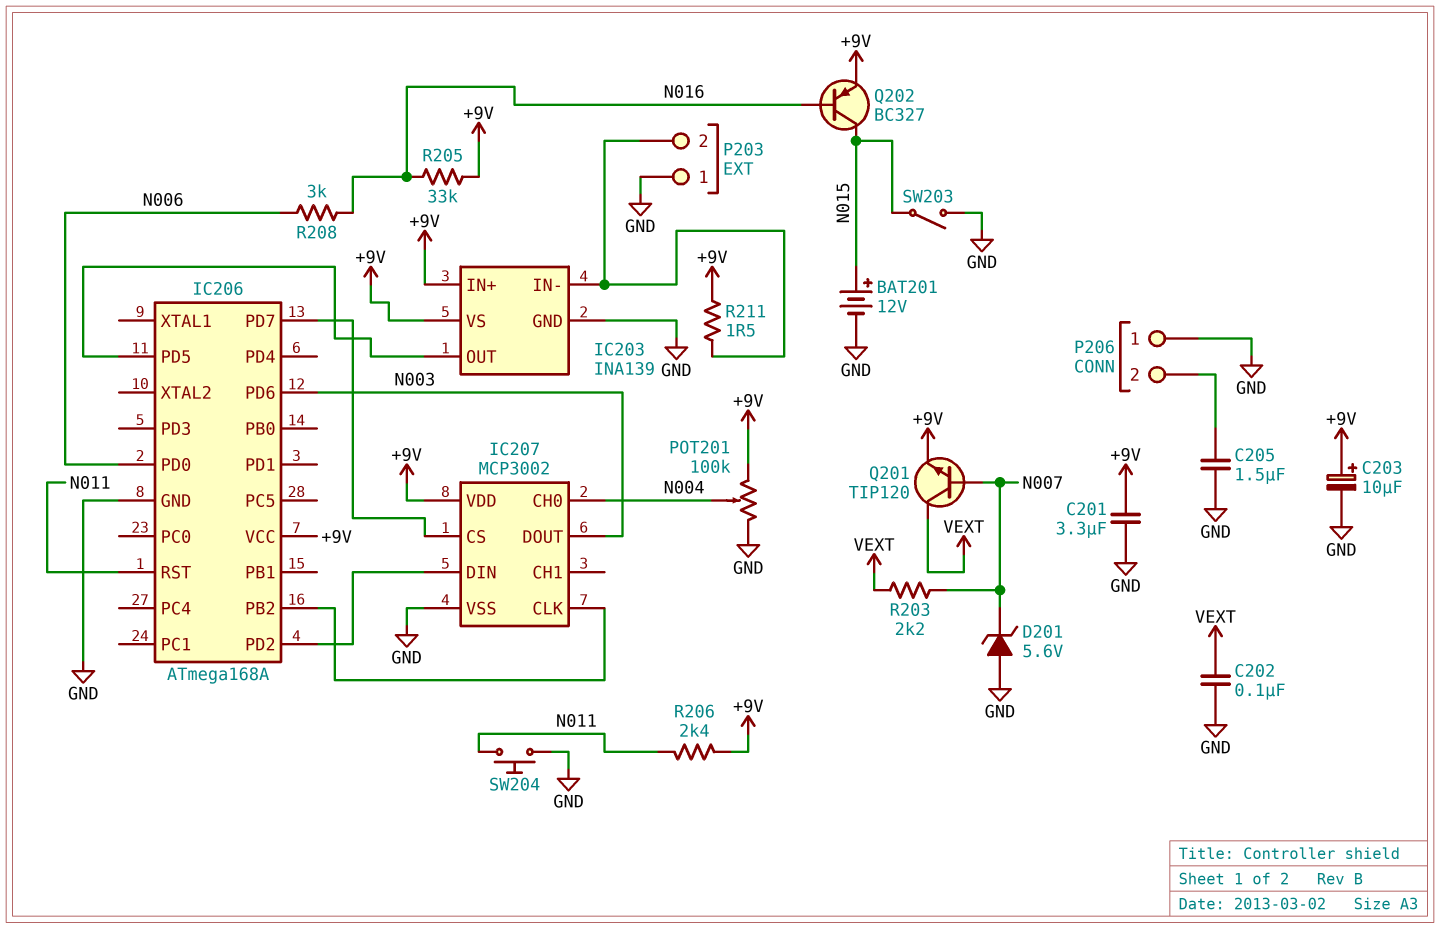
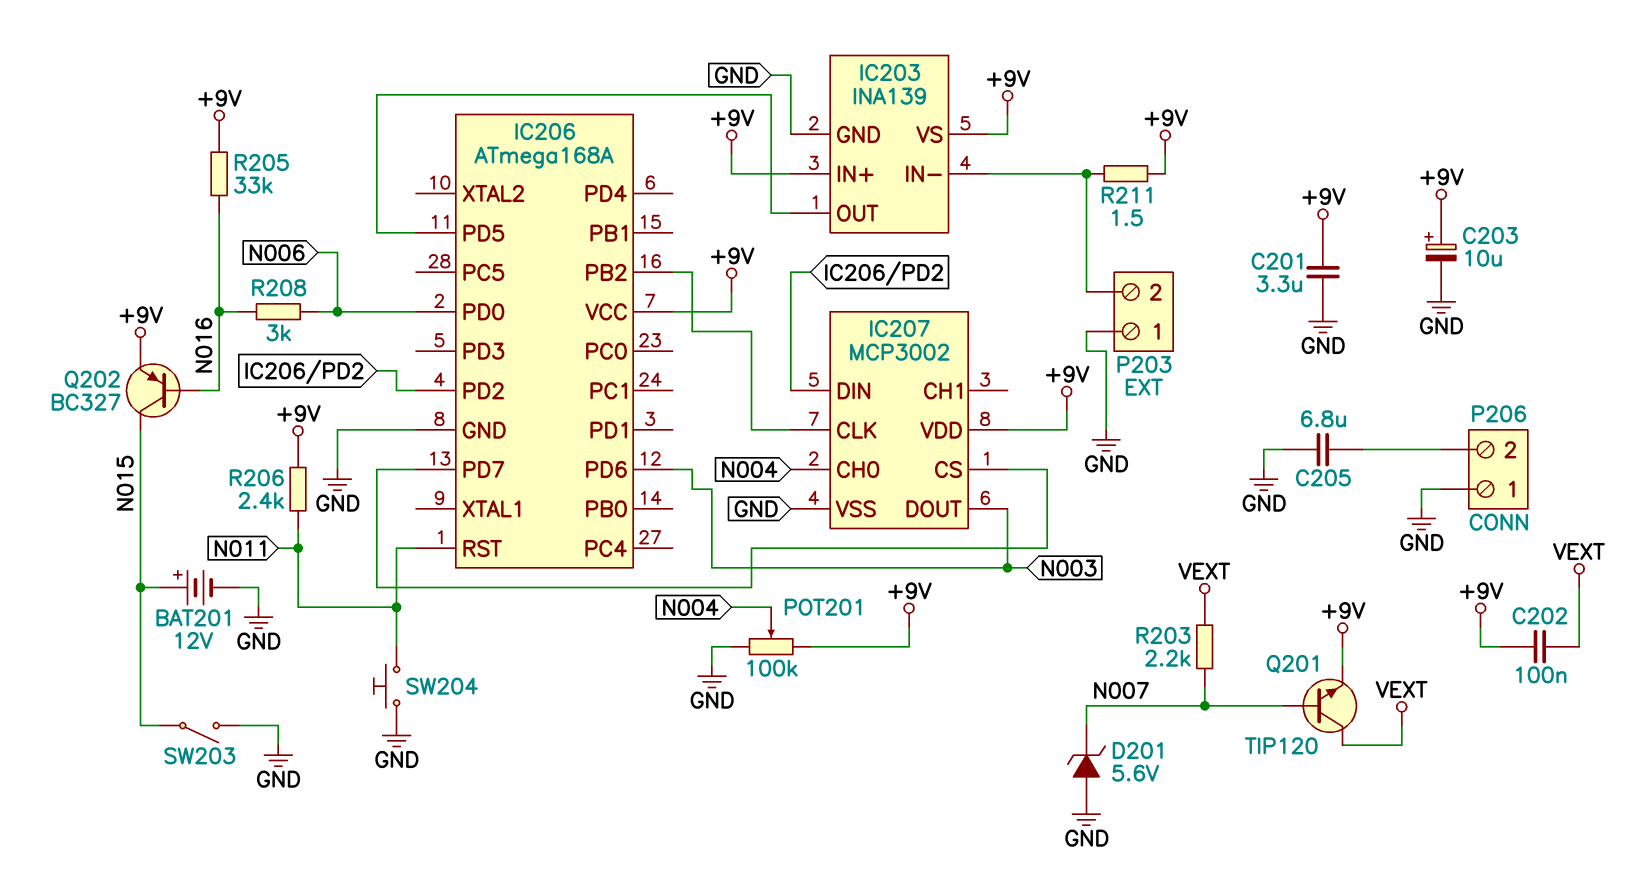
C202: 100nF (GND, VEXT) -> 100nF (+9V, VEXT)
C205: 1.5uF (GND, P206/2) -> 6.8uF (GND, P206/2)

